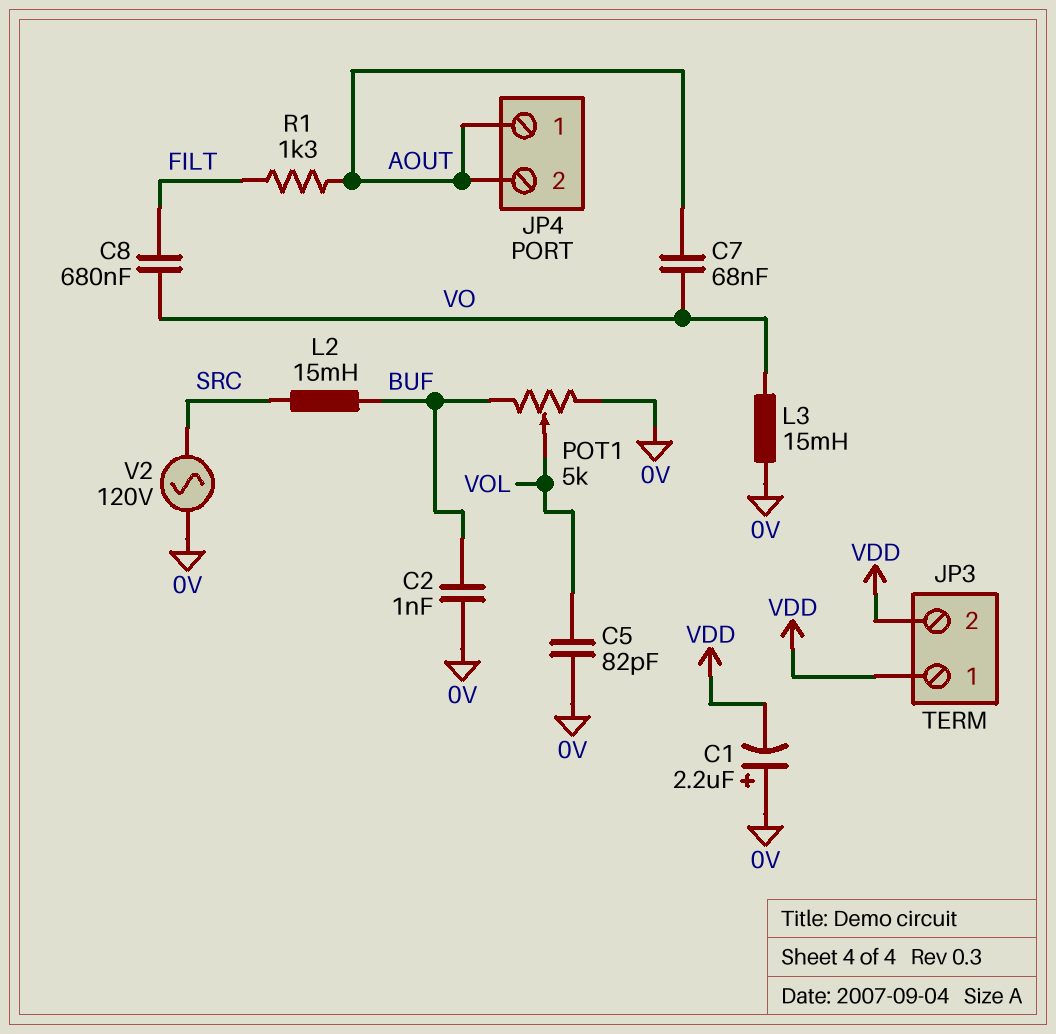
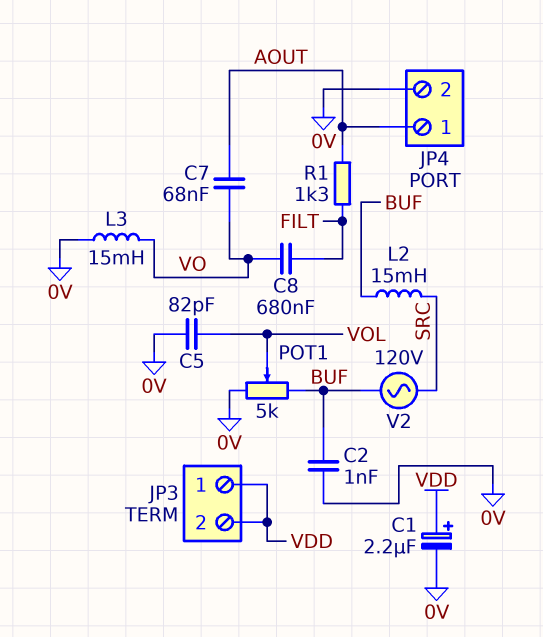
C1: 2.2uF (plus 0V, minus VDD) -> 2.2uF (plus VDD, minus 0V)
JP4 pin 2: AOUT -> 0V
V2: AC 120V (0V, SRC) -> AC 120V (BUF, SRC)

